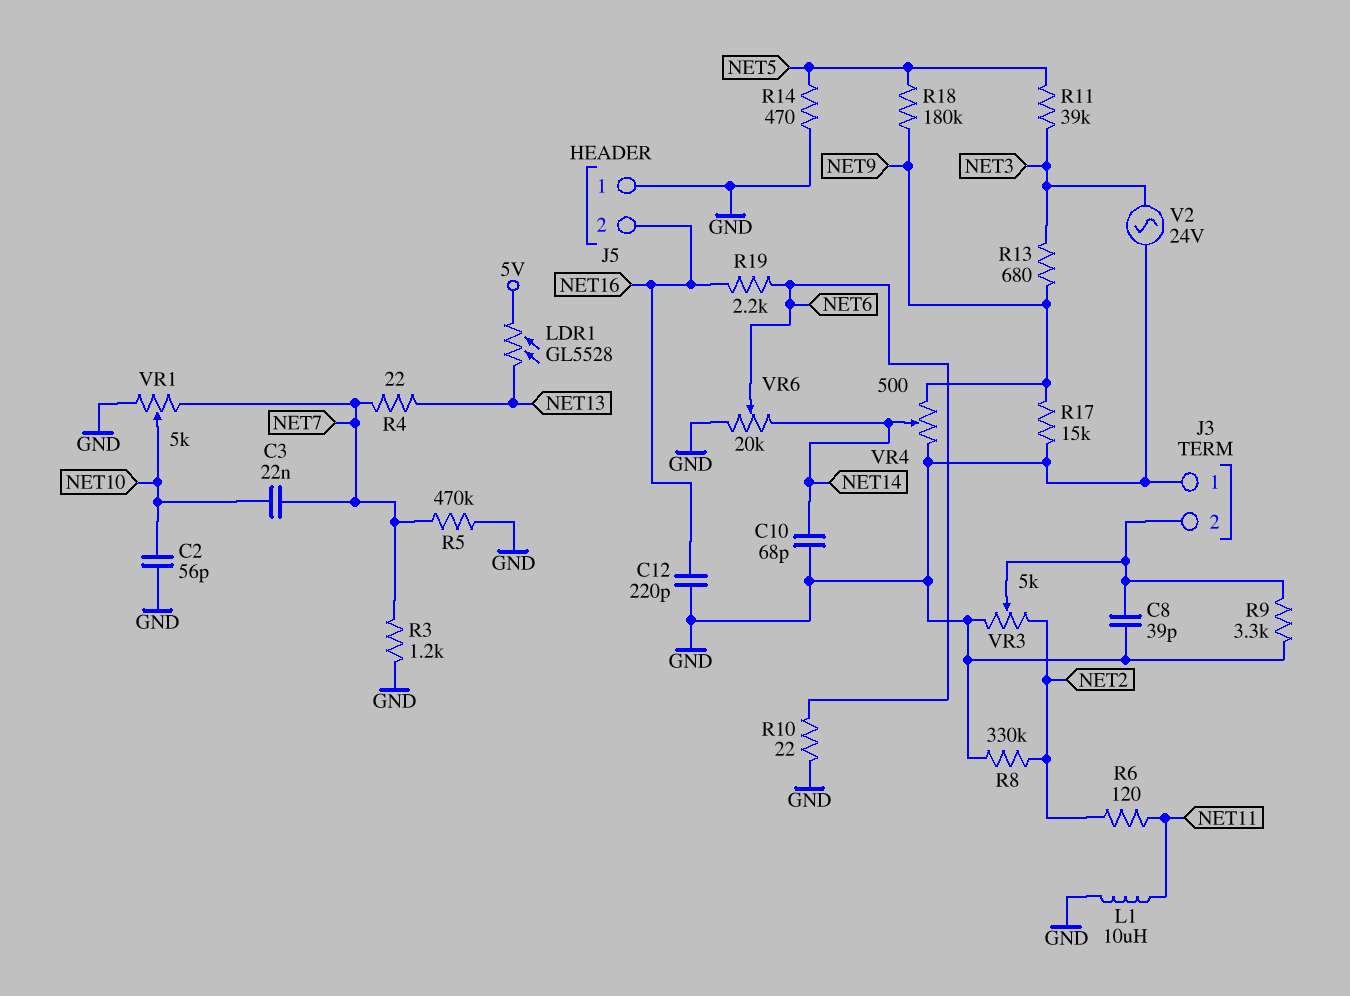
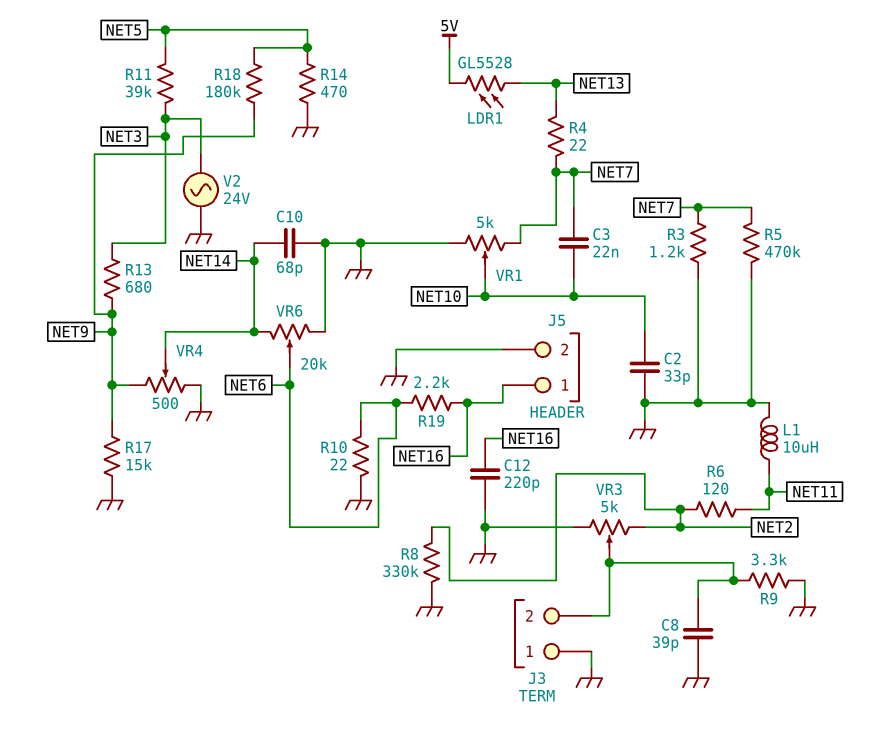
C2: 56pF (GND, NET10) -> 33pF (GND, NET10)
J5 pin 1: GND -> NET16
J5 pin 2: NET16 -> GND

